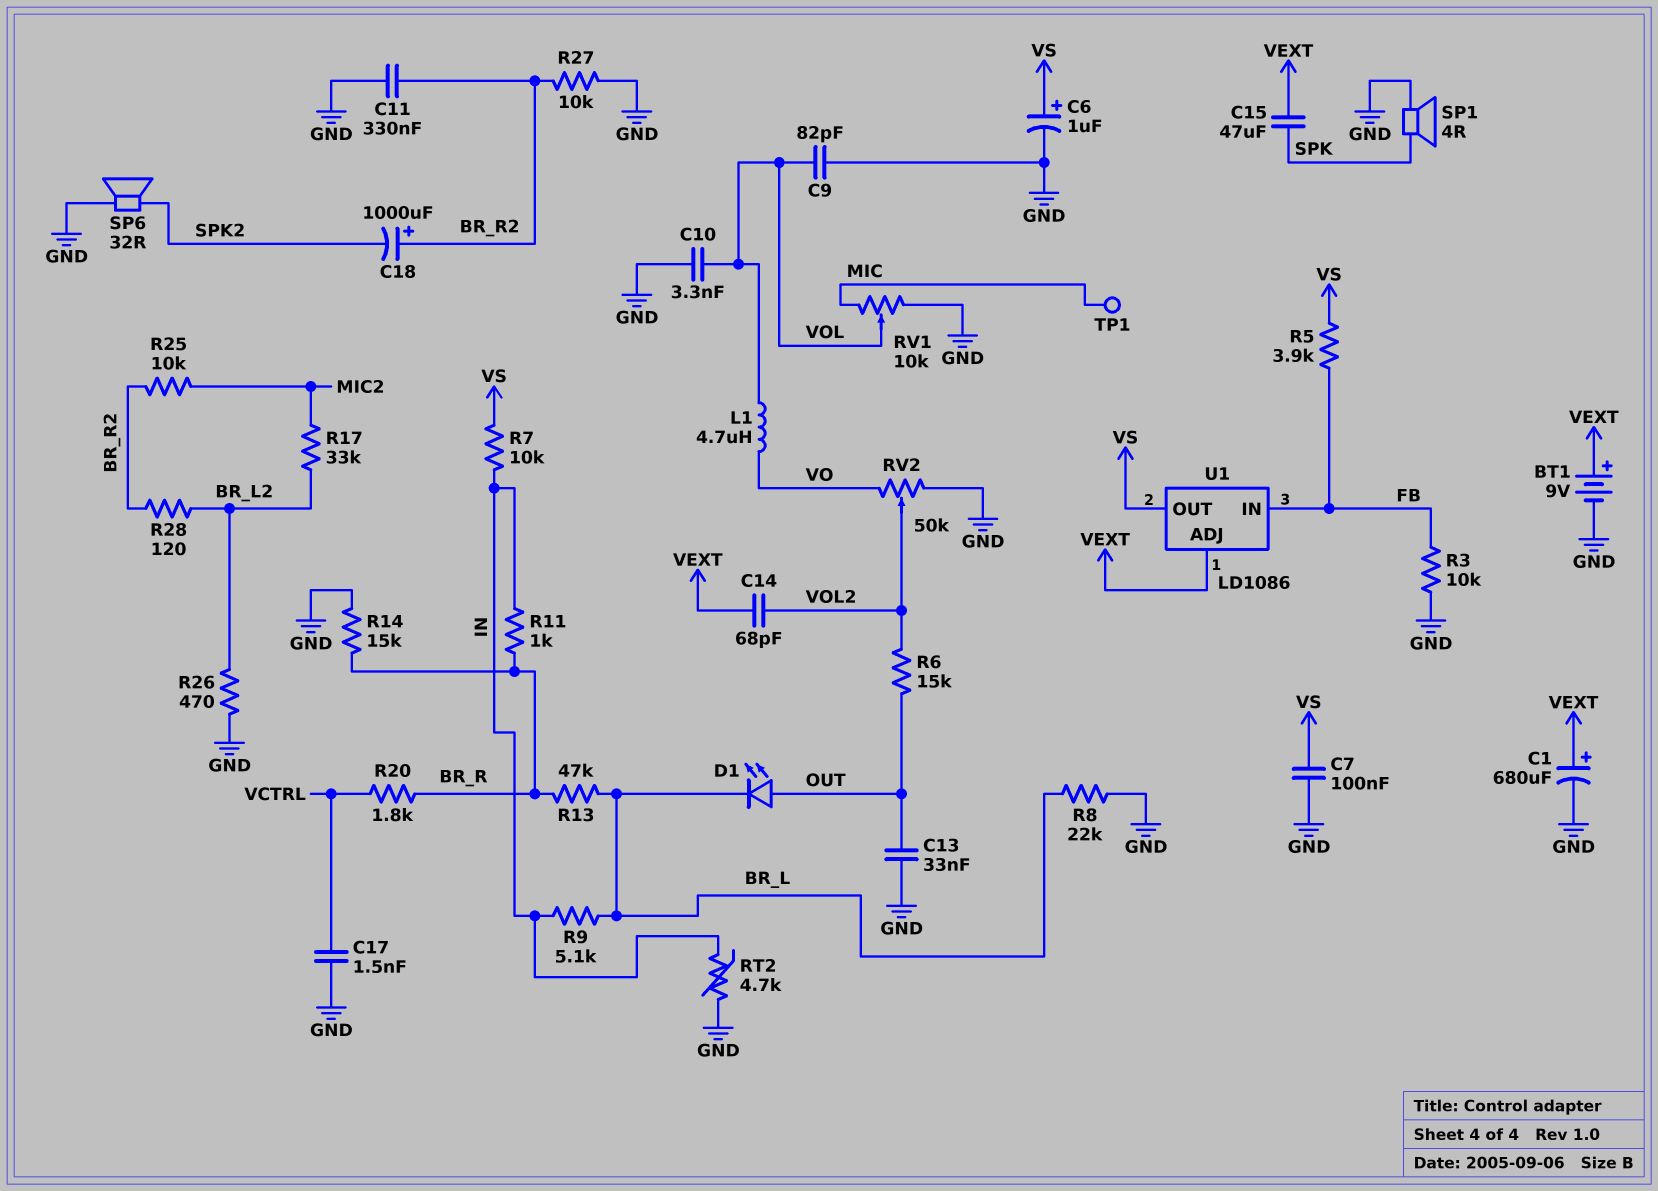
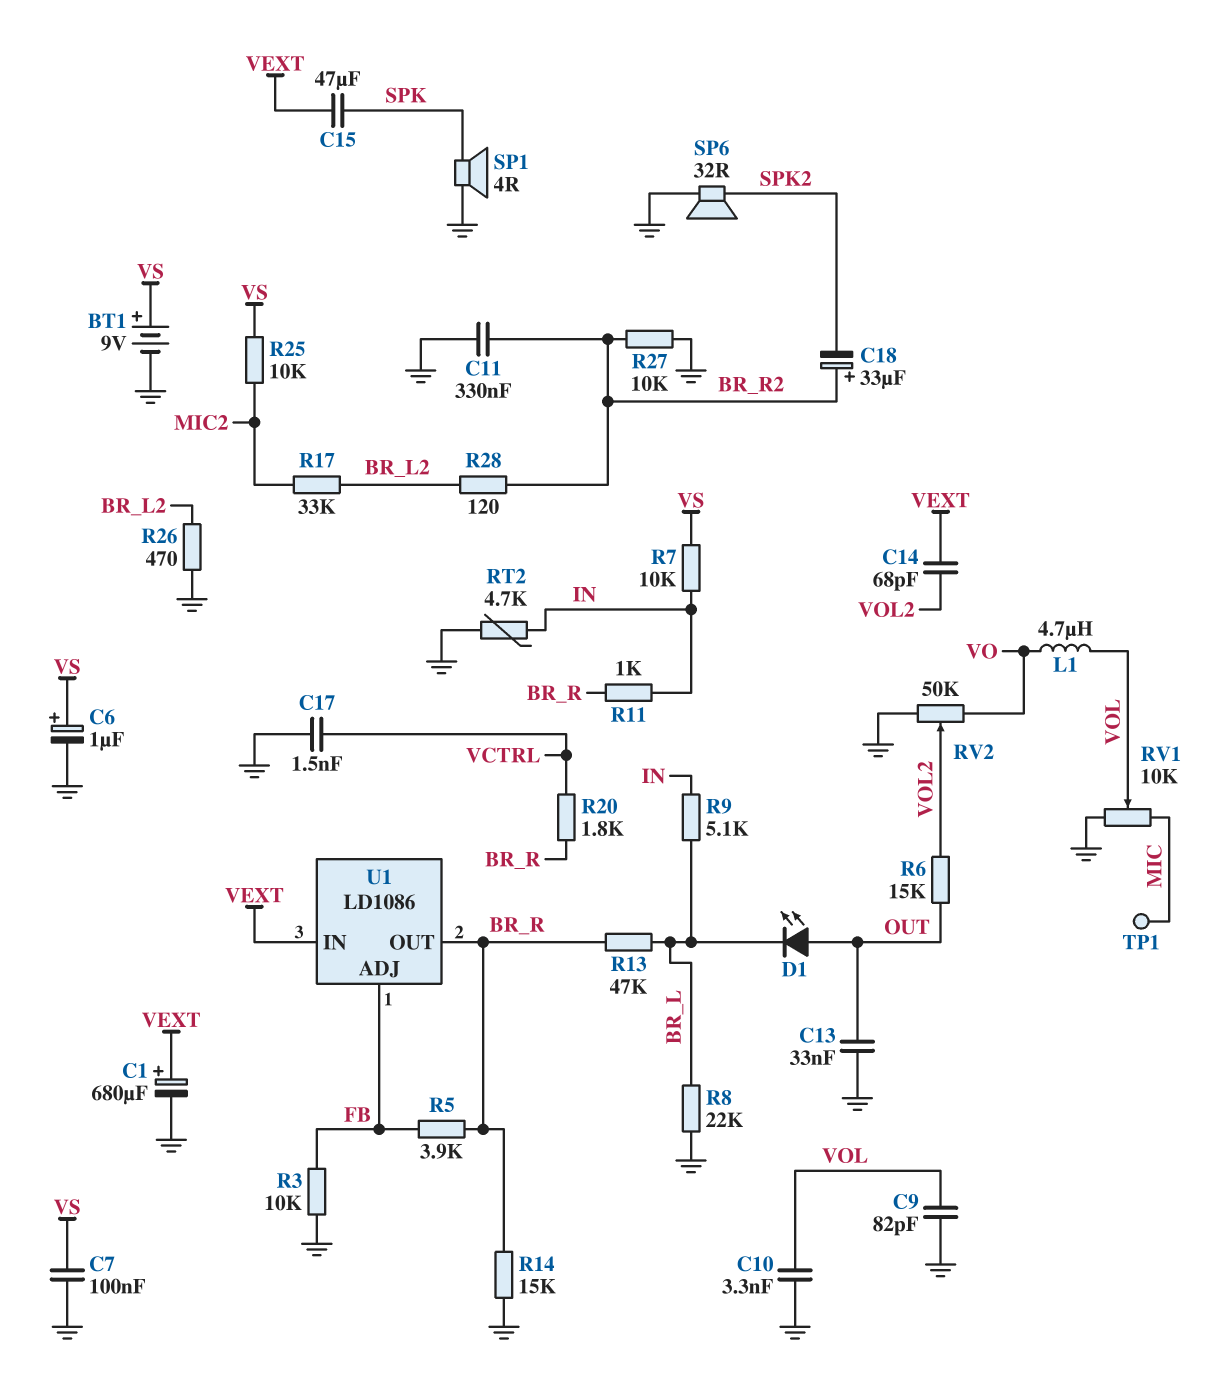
BT1: 9V (plus VEXT, minus GND) -> 9V (plus VS, minus GND)
C18: 1000uF (plus BR_R2, minus SPK2) -> 33uF (plus BR_R2, minus SPK2)
R5: 3.9k (FB, VS) -> 3.9k (BR_R, FB)
R25: 10k (BR_R2, MIC2) -> 10k (MIC2, VS)
U1 pin ADJ: VEXT -> FB
U1 pin IN: FB -> VEXT
U1 pin OUT: VS -> BR_R

